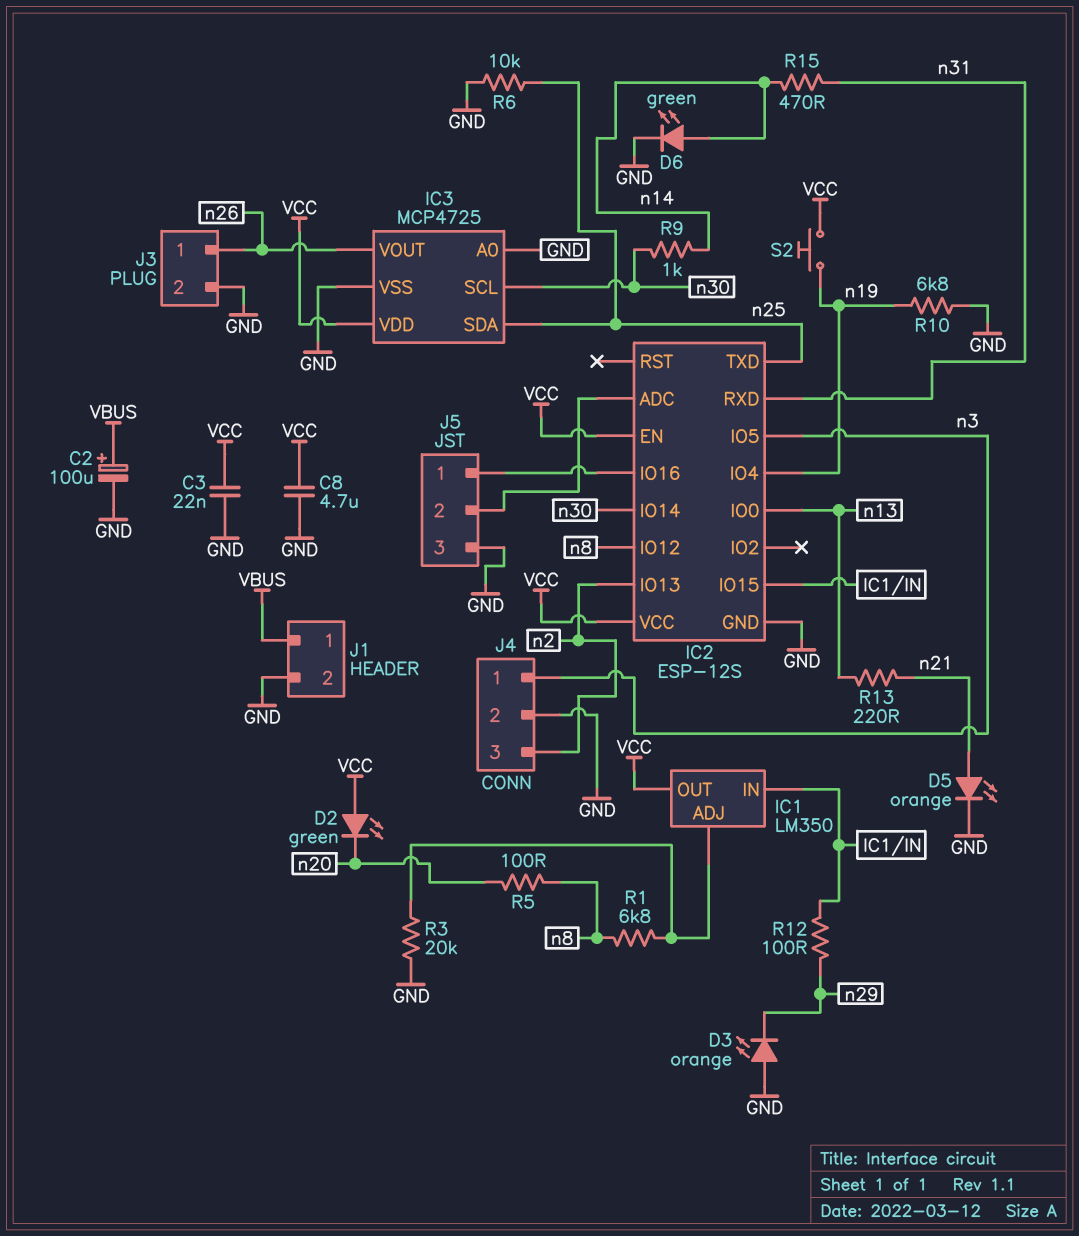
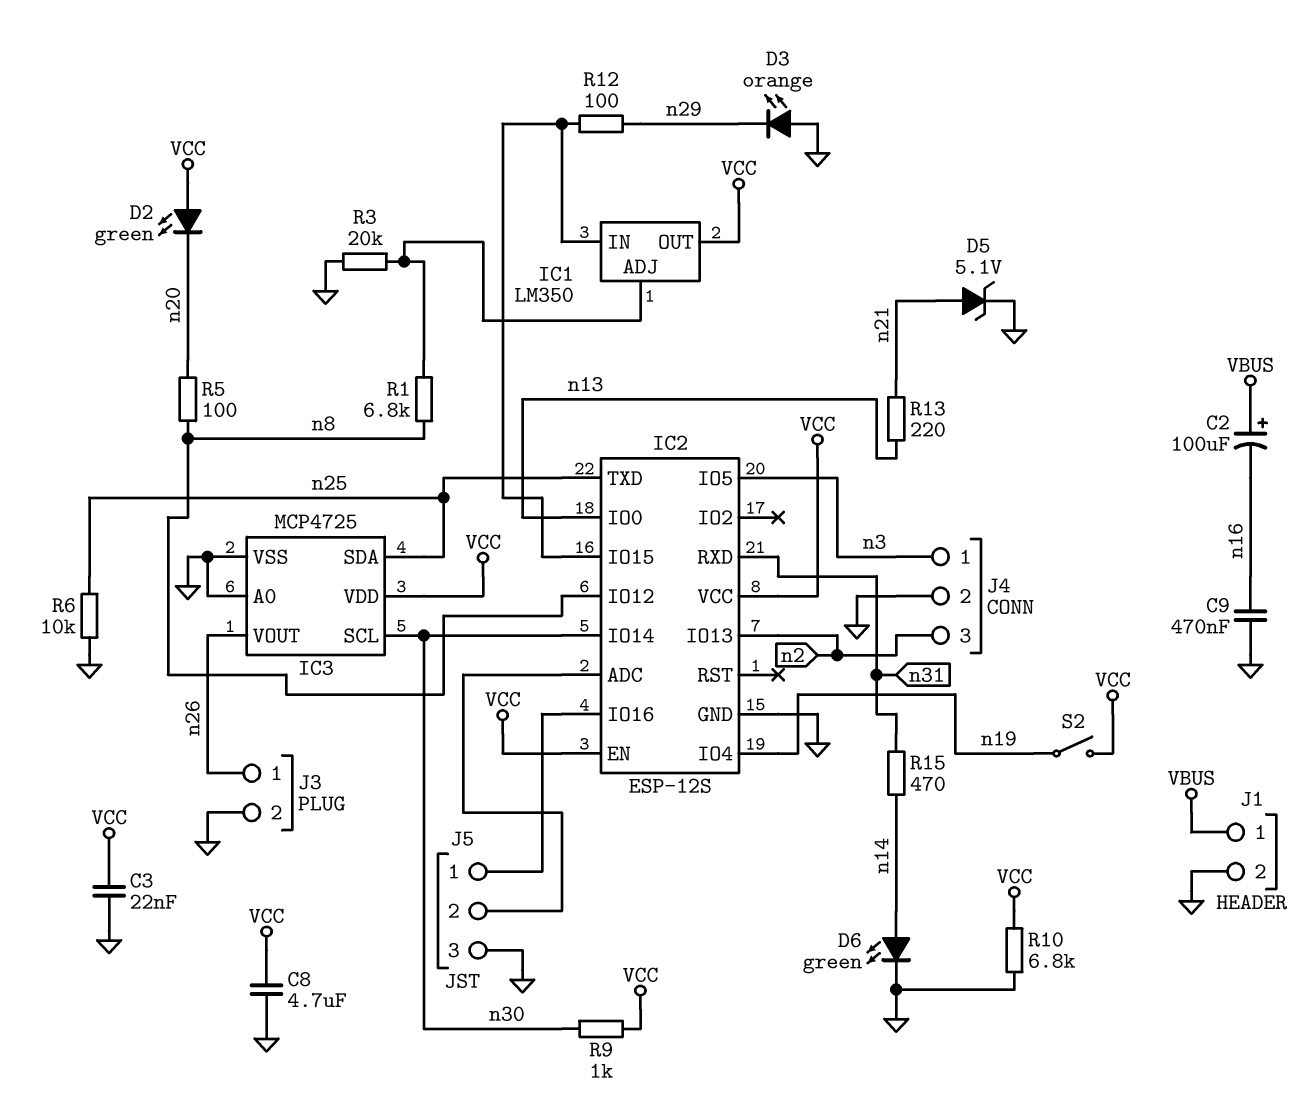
C2: 100uF (plus VBUS, minus GND) -> 100uF (plus VBUS, minus n16)
C9: none -> 470nF (GND, n16)
D5: LED orange (A n21, K GND) -> zener 5.1V (A n21, K GND)
R9: 1k (n14, n30) -> 1k (VCC, n30)
R10: 6.8k (GND, n19) -> 6.8k (GND, VCC)
S2: button (VCC, n19) -> switch (VCC, n19)

